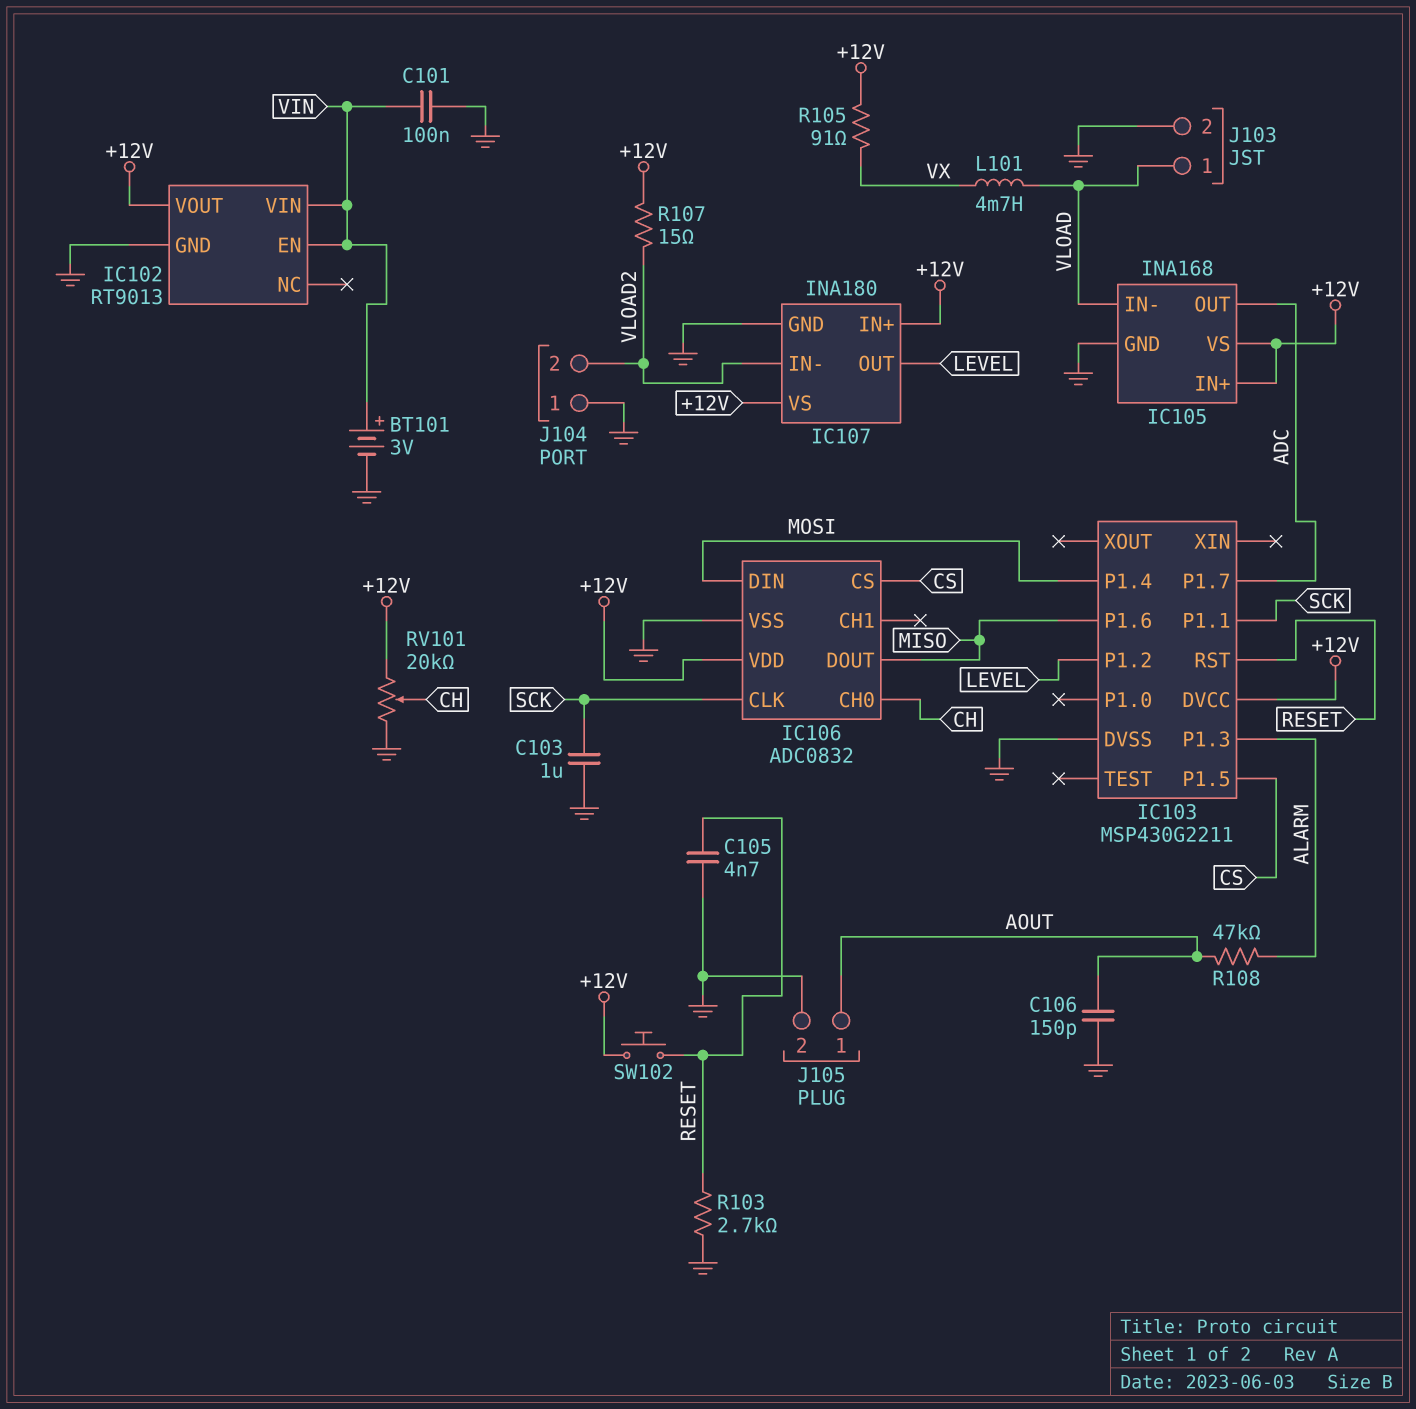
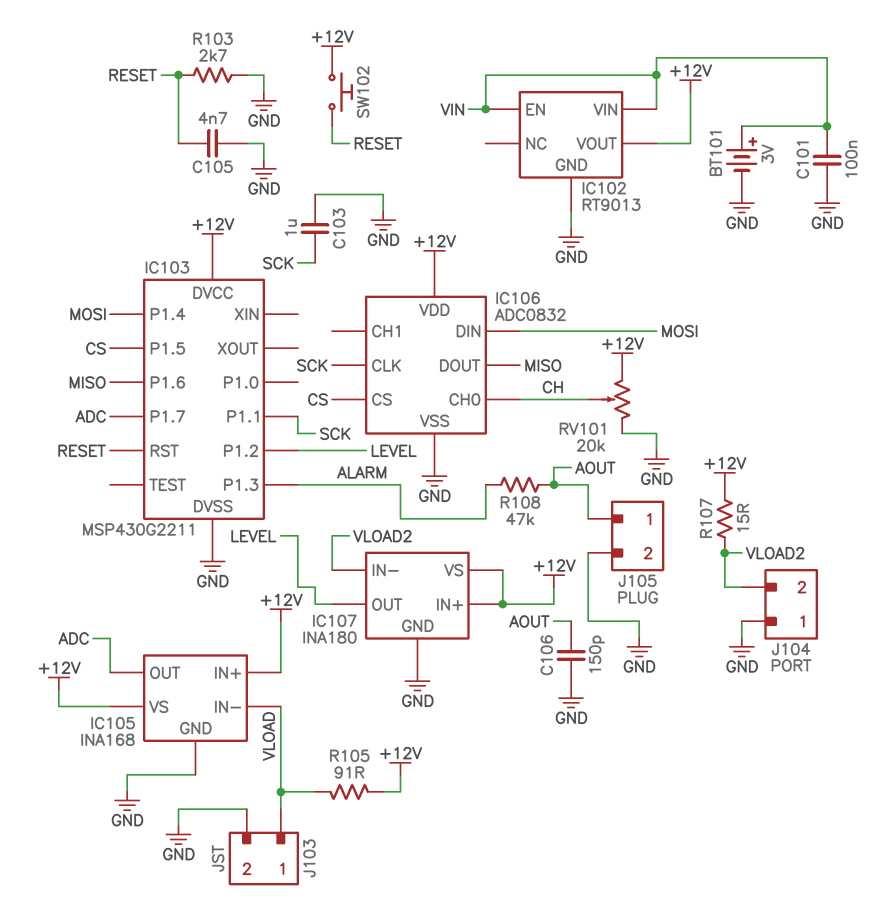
L101: 4.7mH (VLOAD, VX) -> none
R105: 91 (+12V, VX) -> 91 (+12V, VLOAD)

